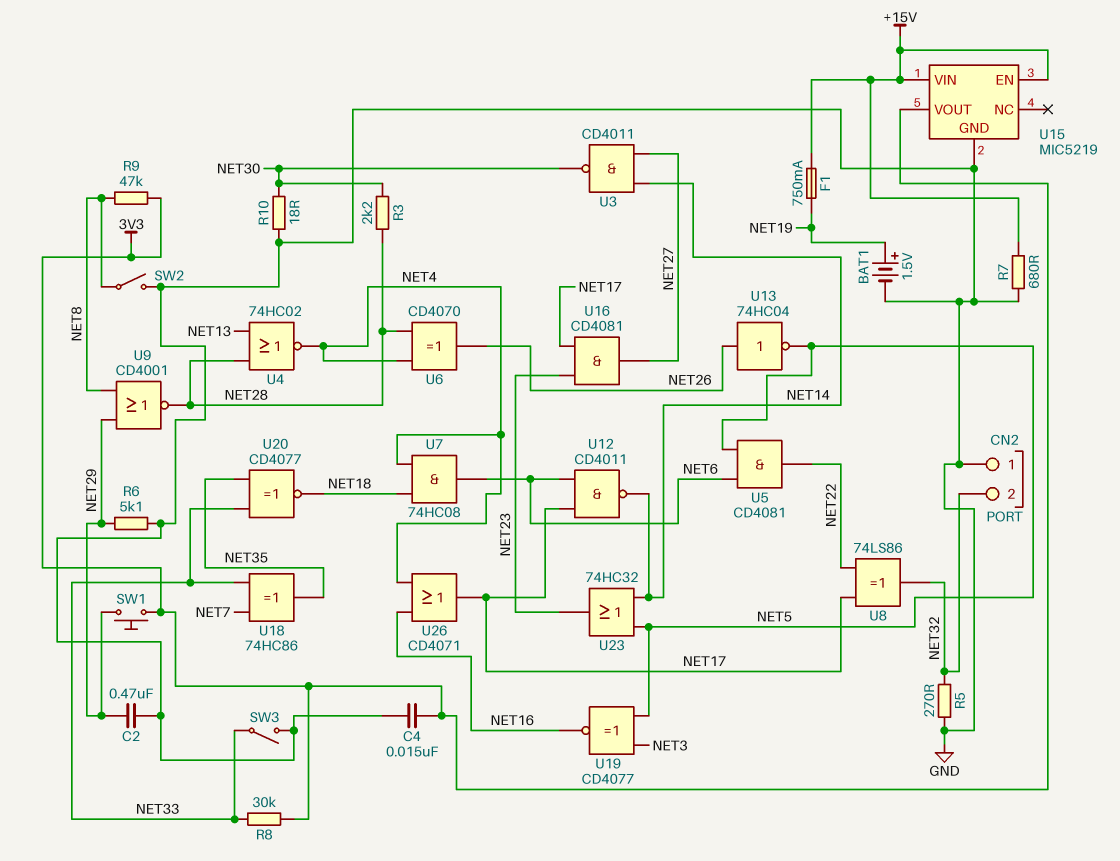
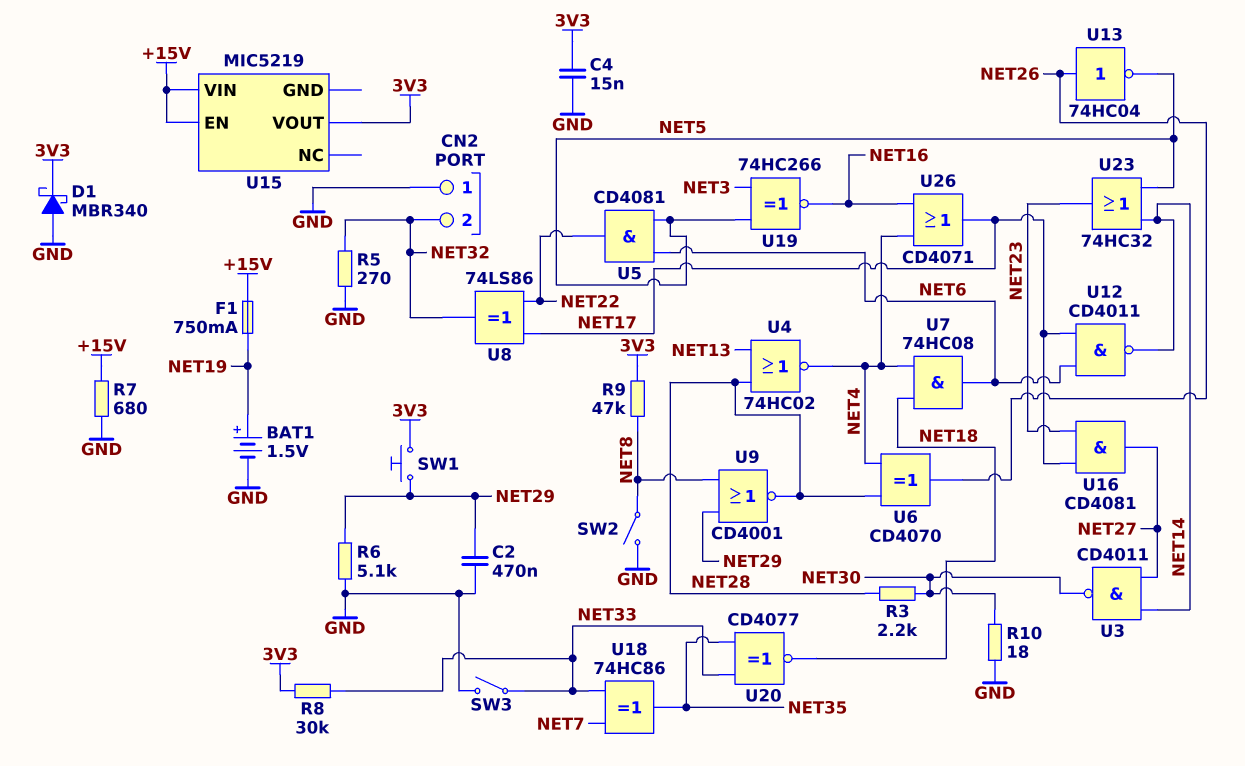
D1: none -> schottky MBR340 (A GND, K 3V3)
U15 pin GND: GND -> none
U19: XNOR CD4077 (in NET3, in NET5, out NET16) -> XNOR 74HC266 (in NET3, in NET5, out NET16)

